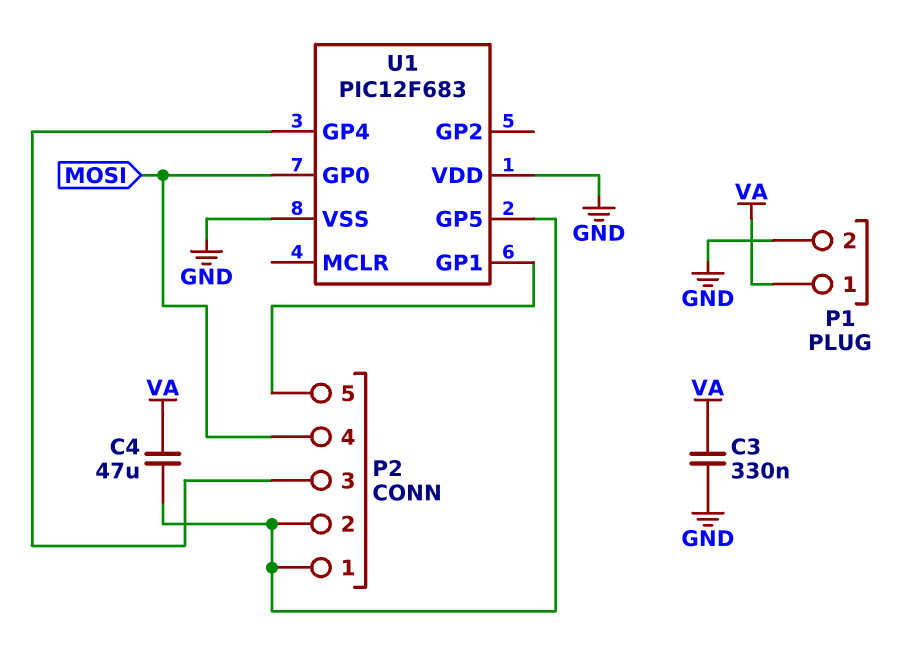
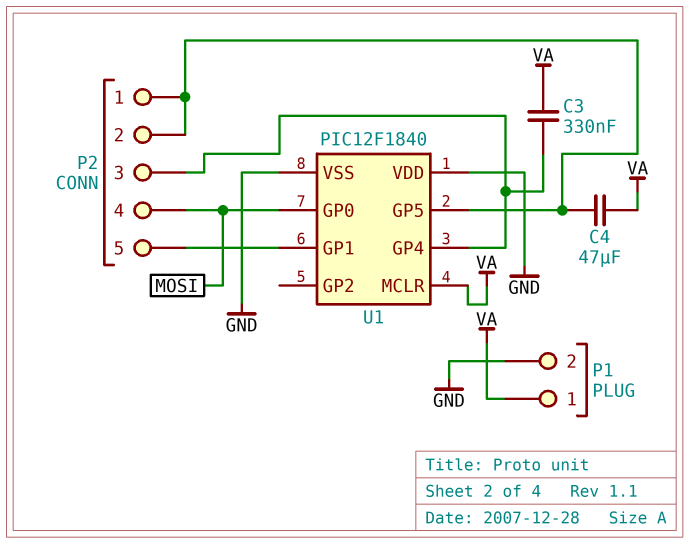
C3: 330nF (GND, VA) -> 330nF (P2/3, VA)
U1: PIC12F683 -> PIC12F1840
U1 pin MCLR: none -> VA

